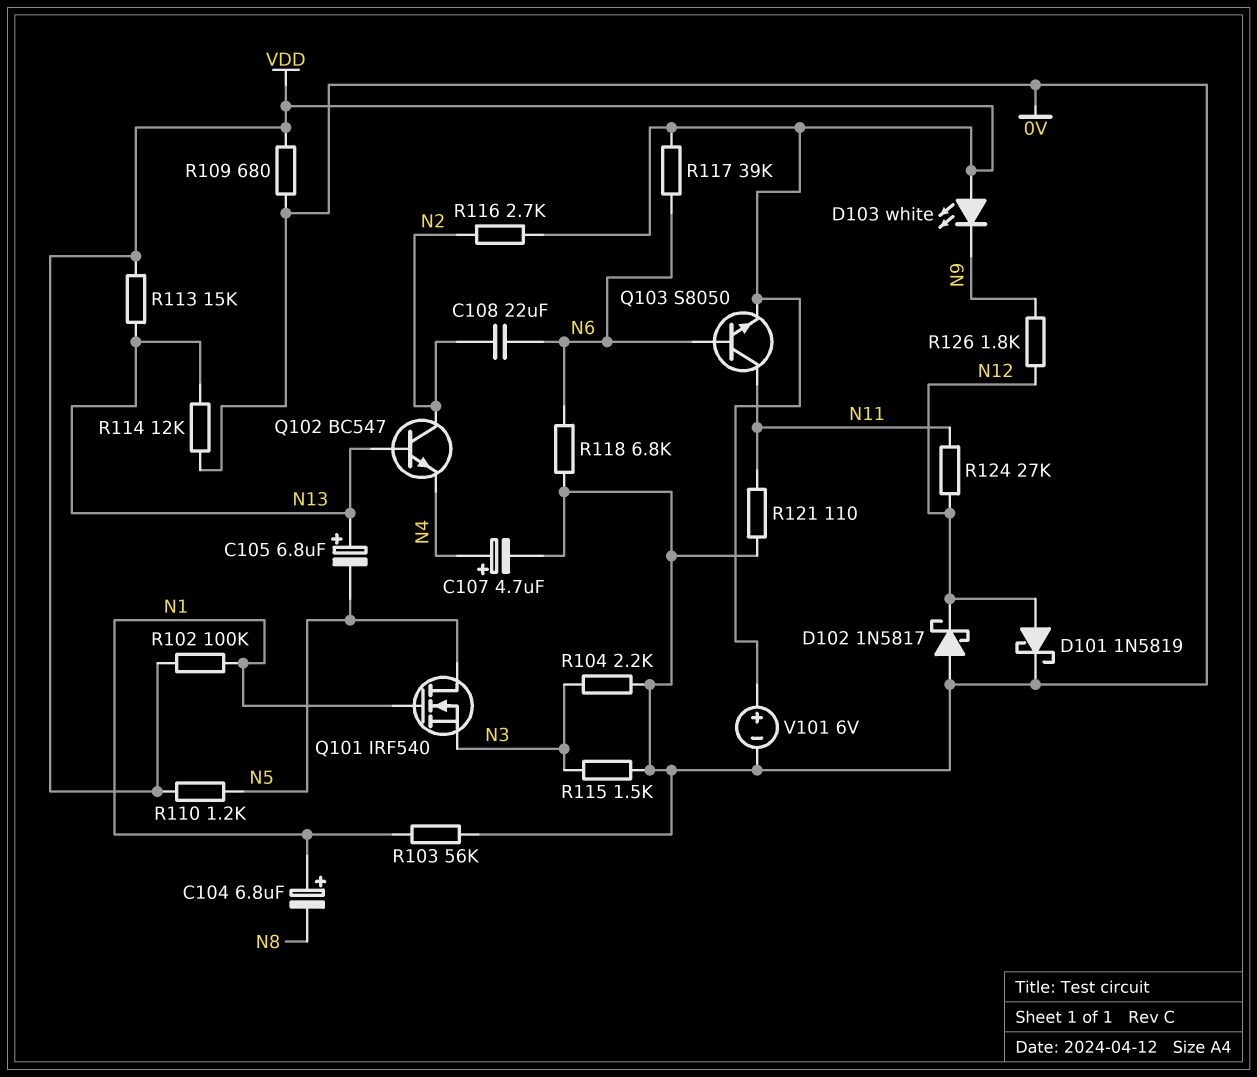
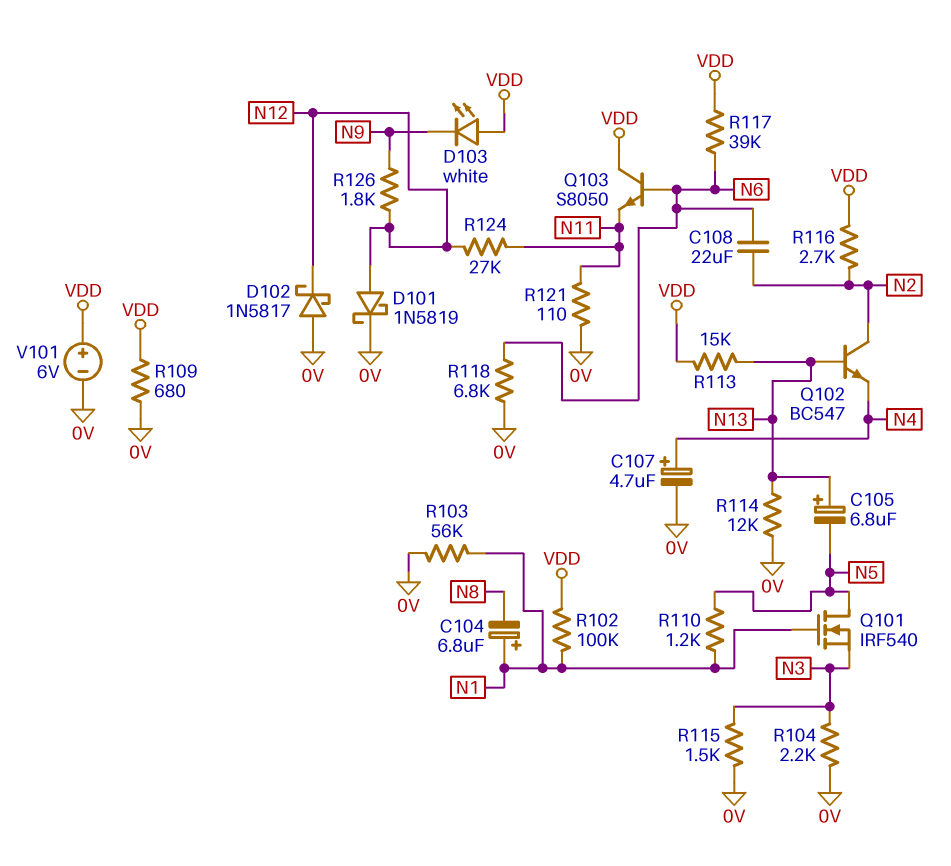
Q103: NPN S8050 (B N6, C N11, E VDD) -> NPN S8050 (B N6, C VDD, E N11)
R110: 1.2k (N5, VDD) -> 1.2k (N1, N5)

